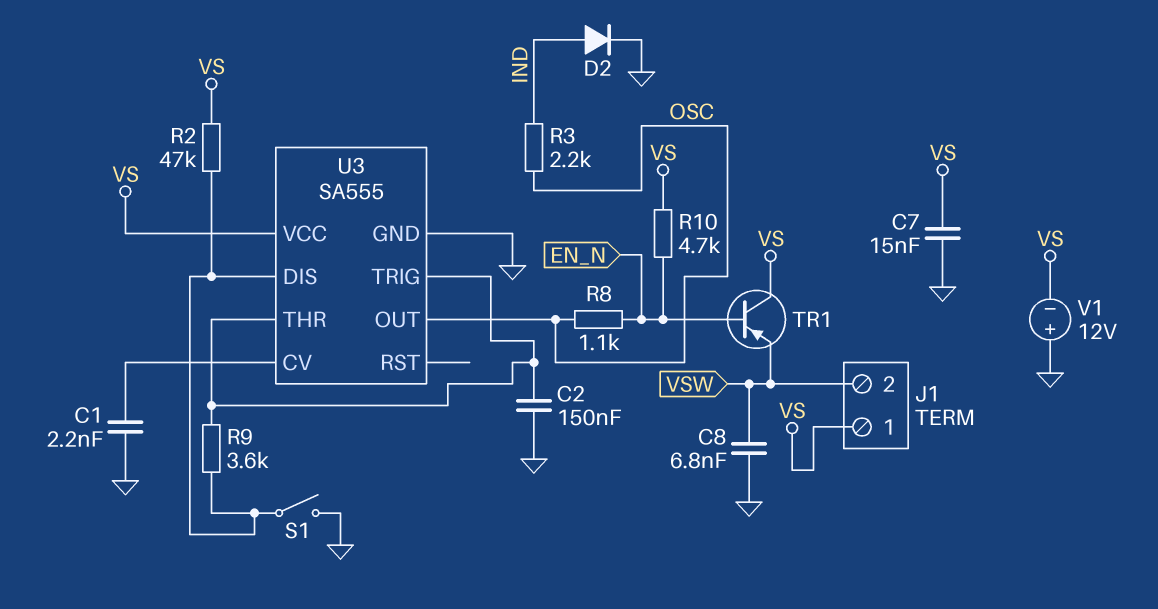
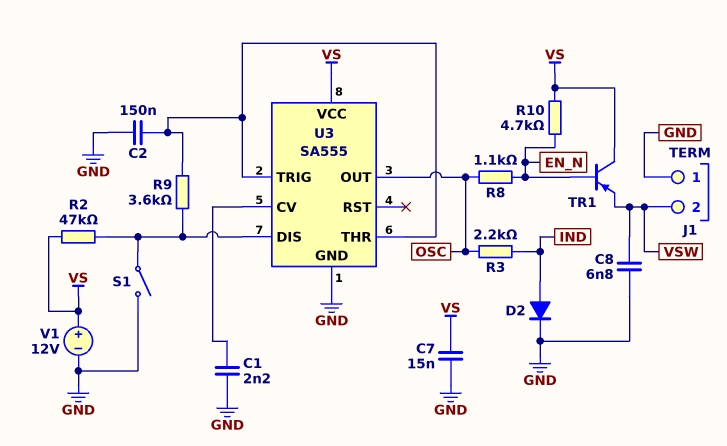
J1 pin 1: VS -> GND
V1: 12V (plus GND, minus VS) -> 12V (plus VS, minus GND)

